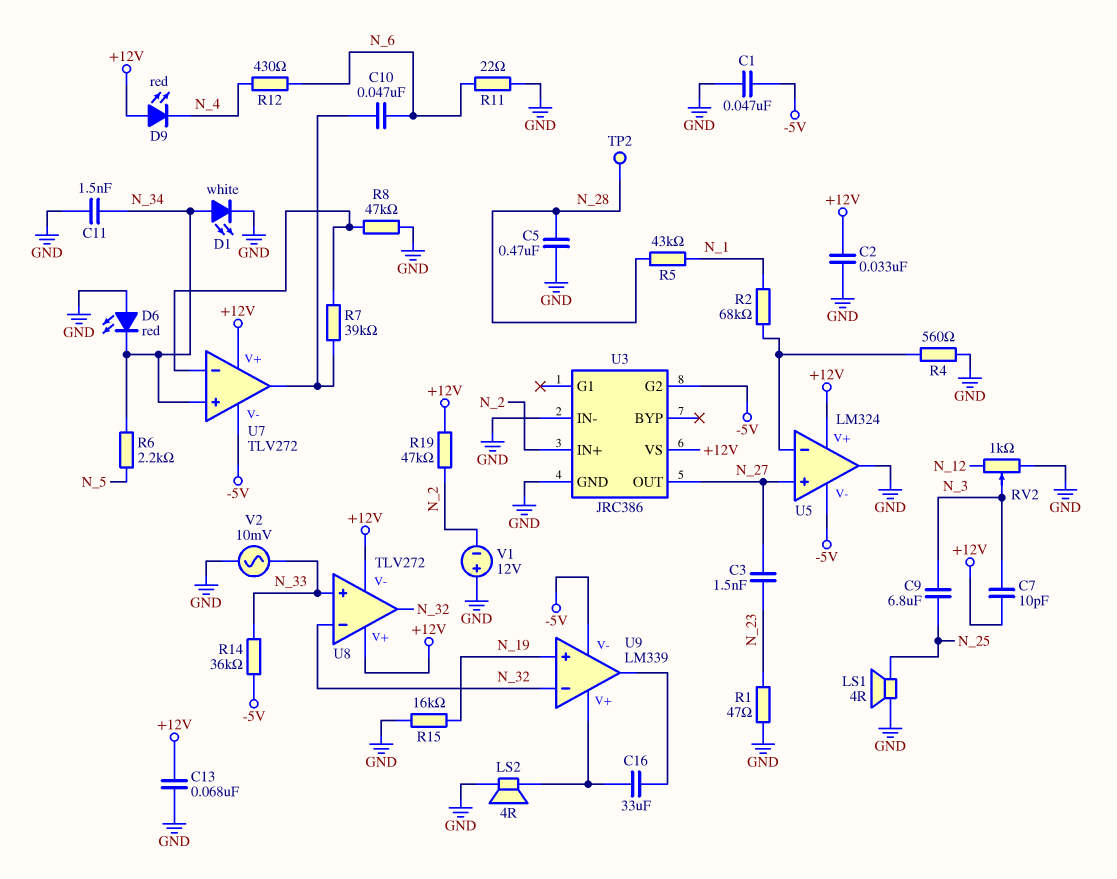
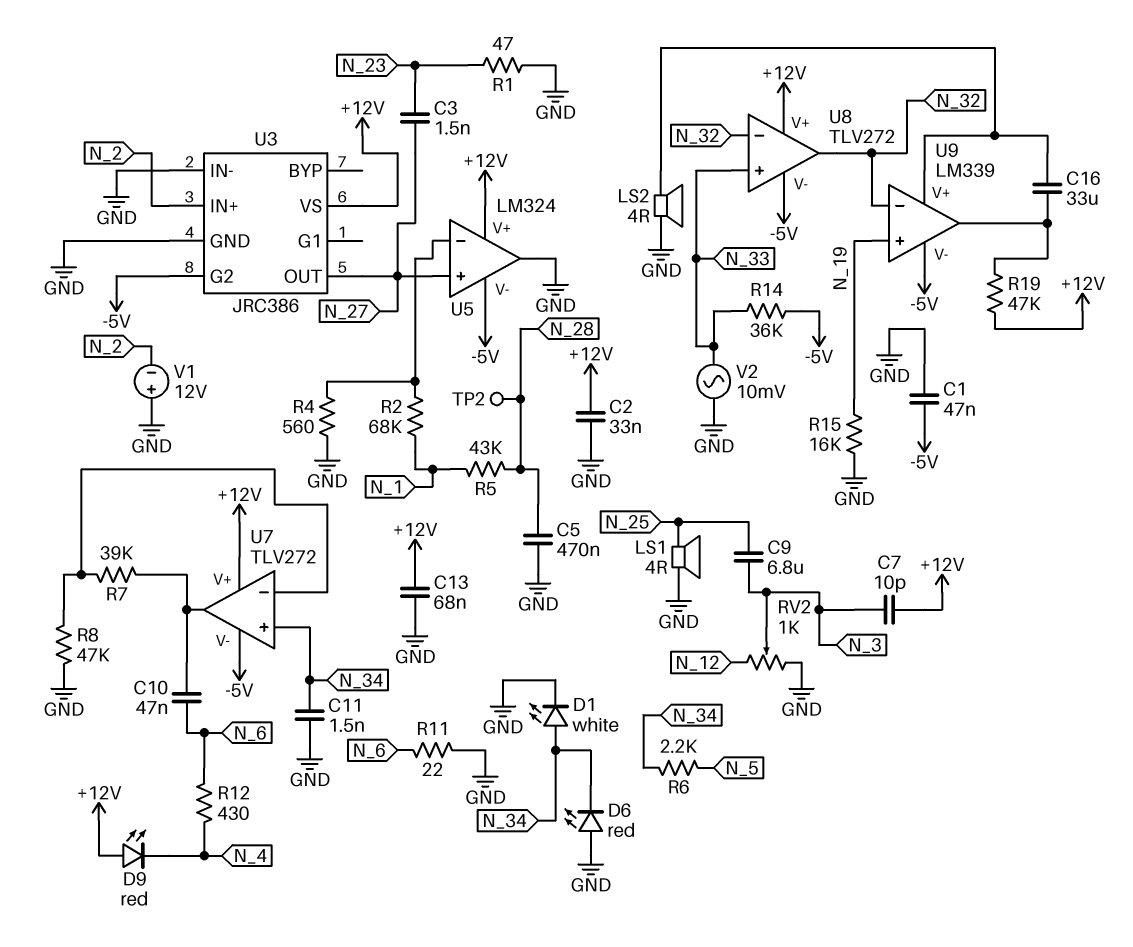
R19: 47k (+12V, N_2) -> 47k (+12V, U9/out)
U8 pin V-: +12V -> -5V

